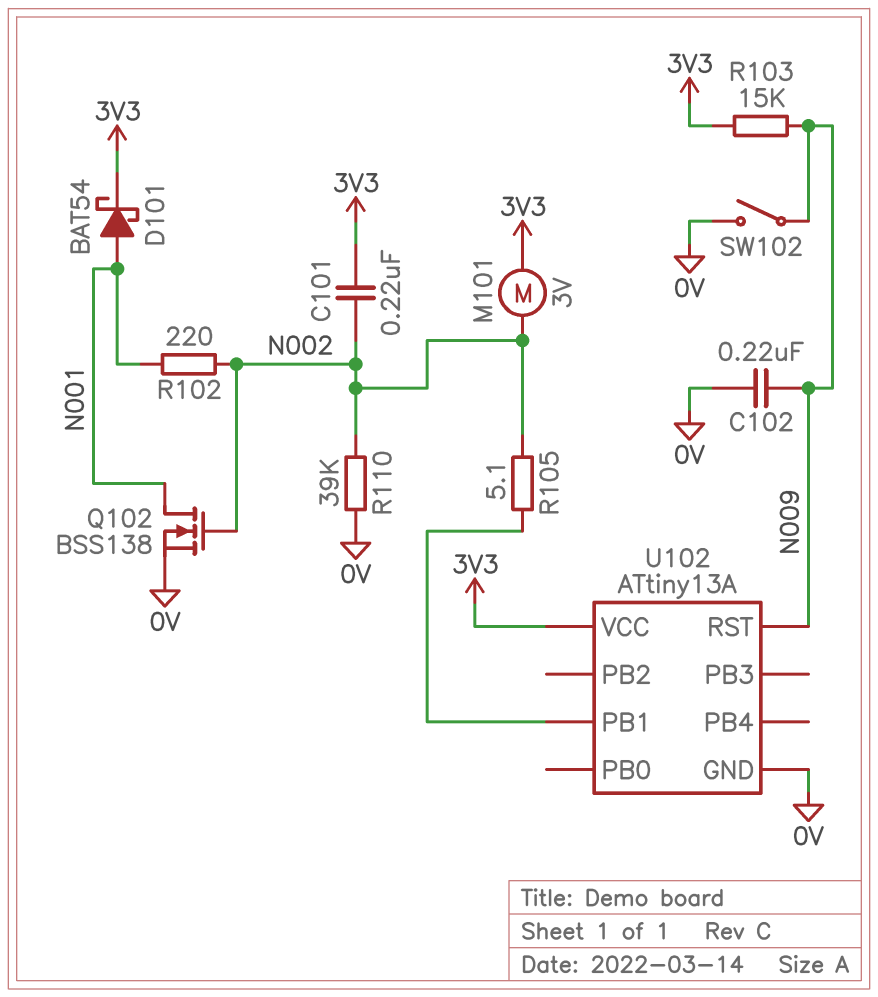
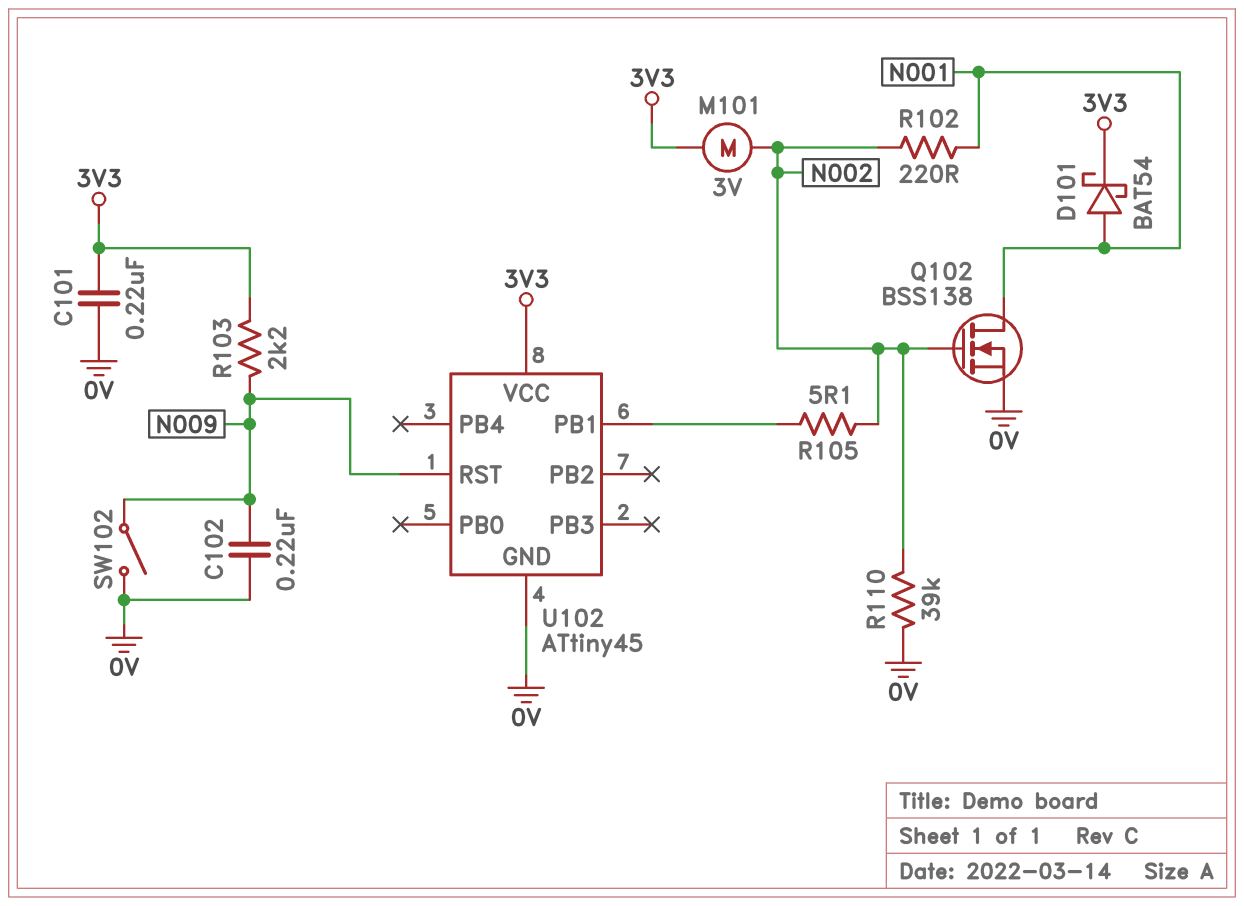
C101: 220nF (3V3, N002) -> 220nF (0V, 3V3)
R103: 15k (3V3, N009) -> 2.2k (3V3, N009)
U102: ATtiny13A -> ATtiny45

